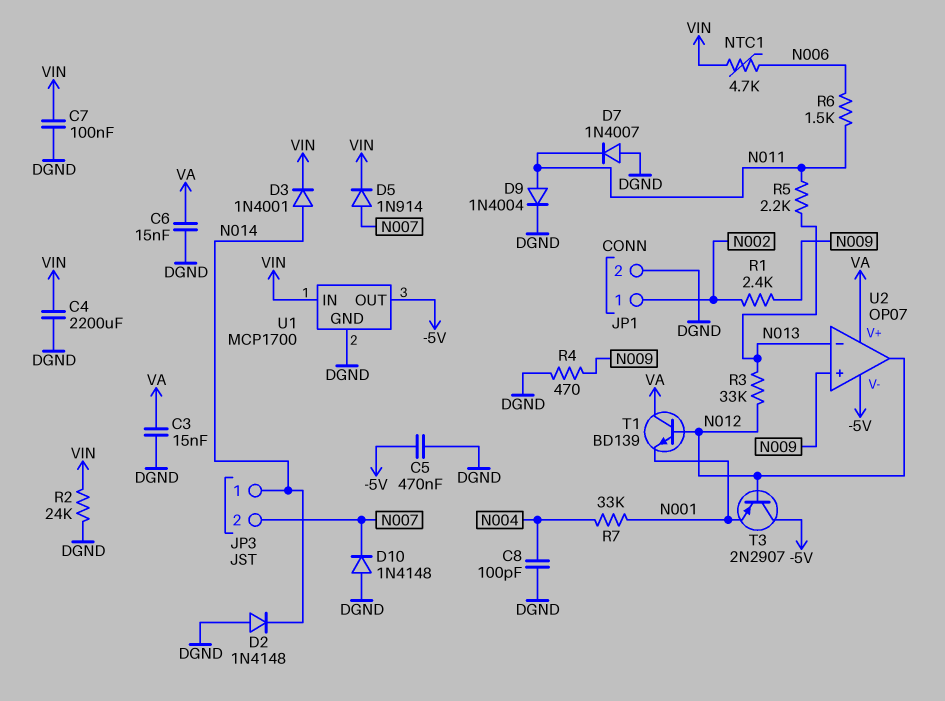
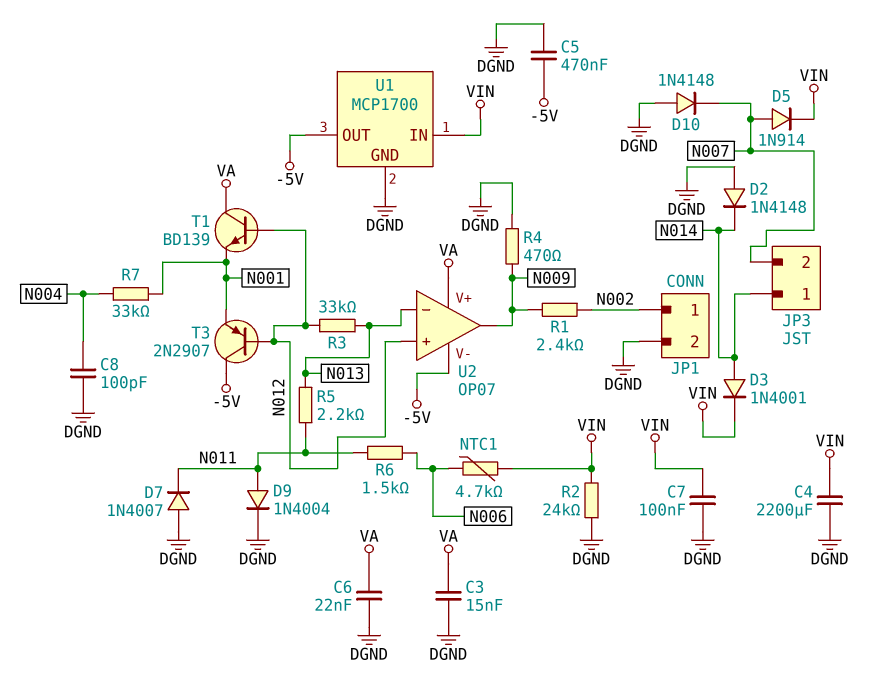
C6: 15nF (DGND, VA) -> 22nF (DGND, VA)
U2 pin in+: N009 -> N012
U2 pin out: N012 -> N009

